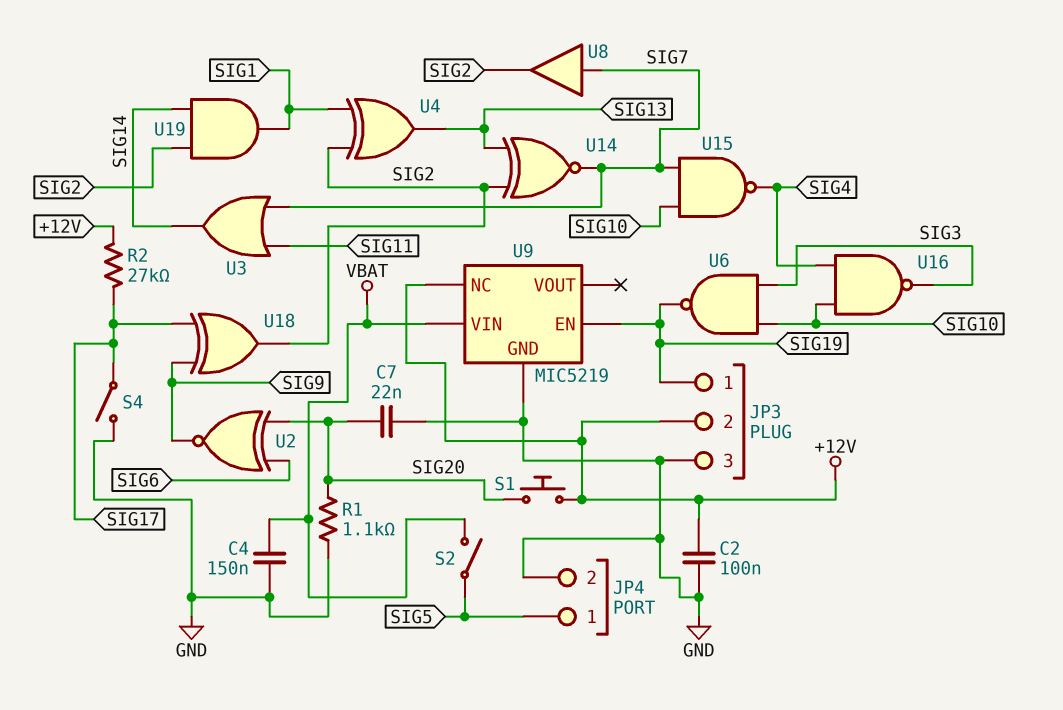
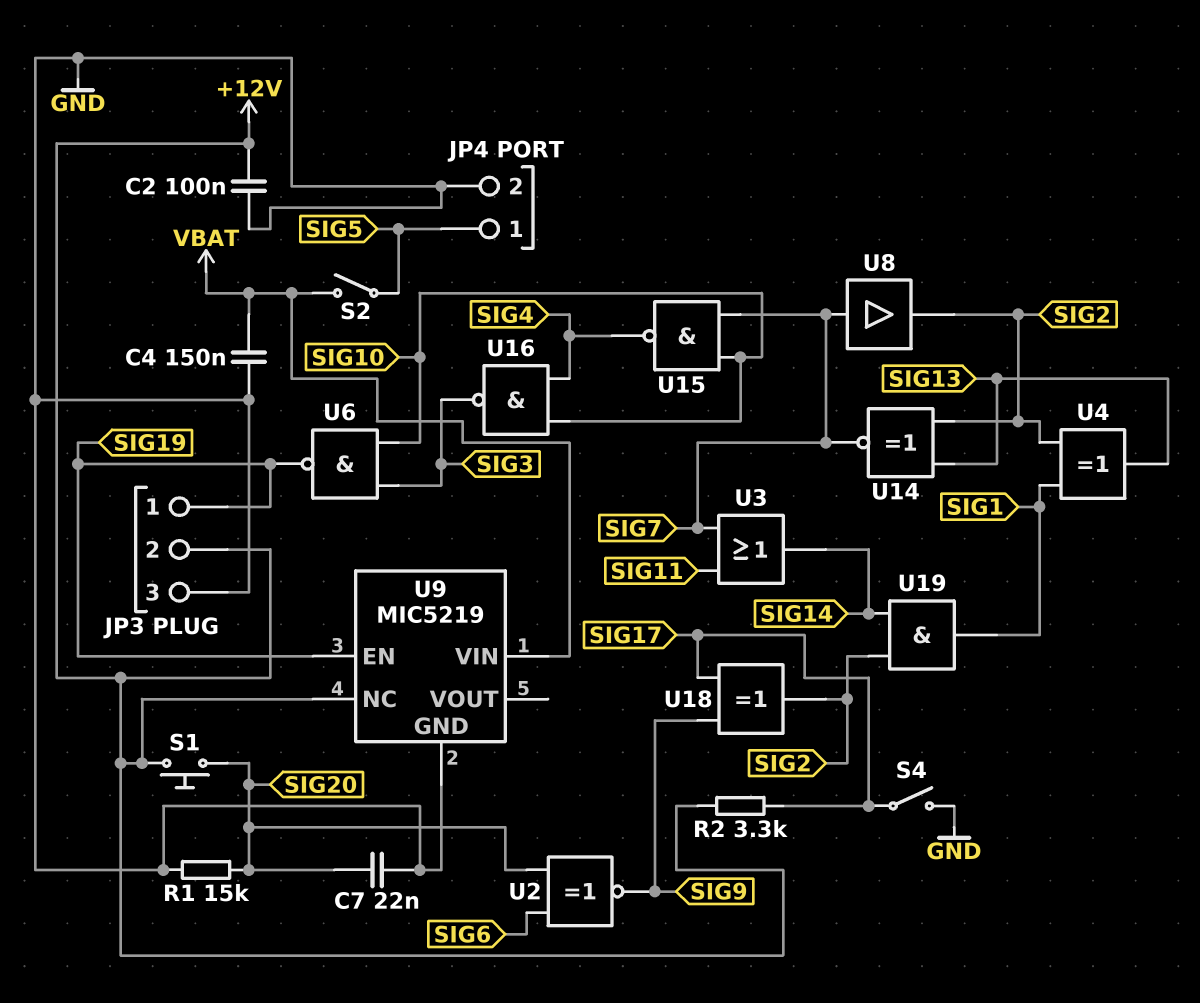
R1: 1.1k (GND, SIG20) -> 15k (GND, SIG20)
R2: 27k (+12V, SIG17) -> 3.3k (+12V, SIG17)

